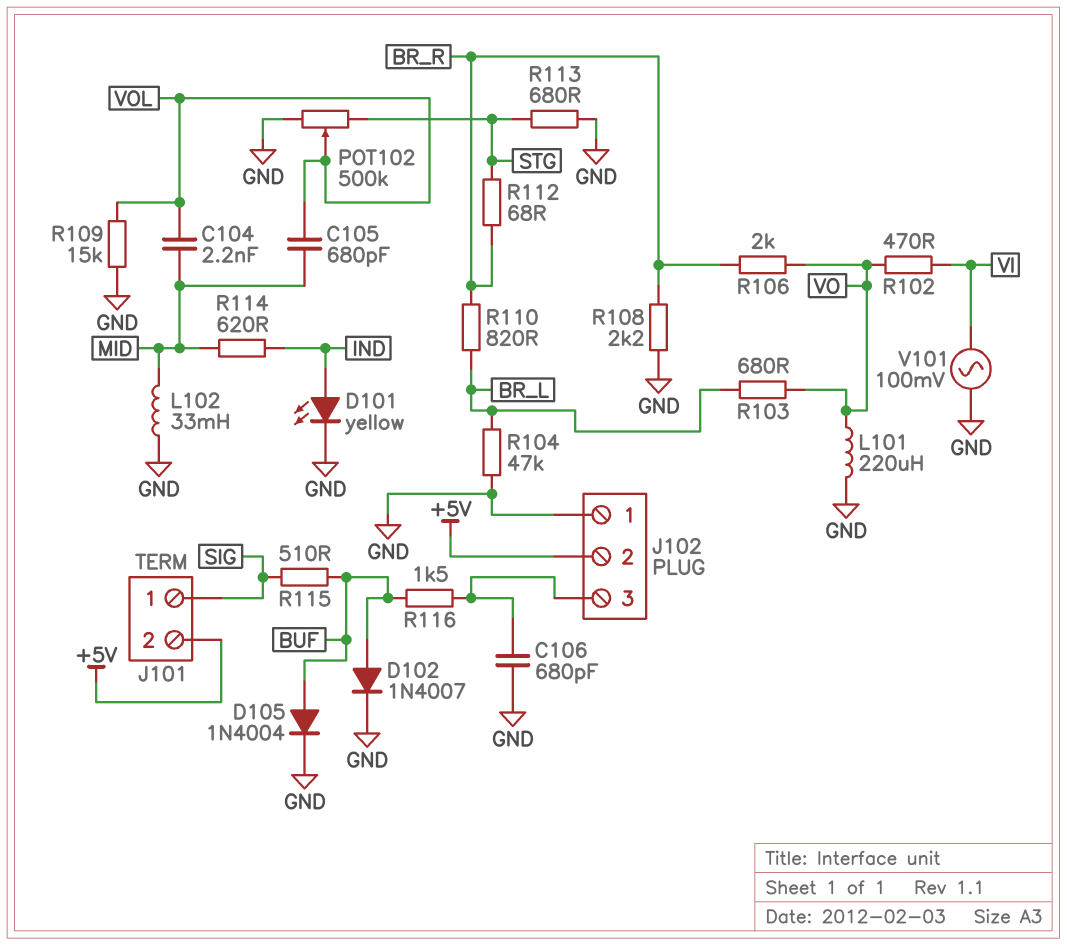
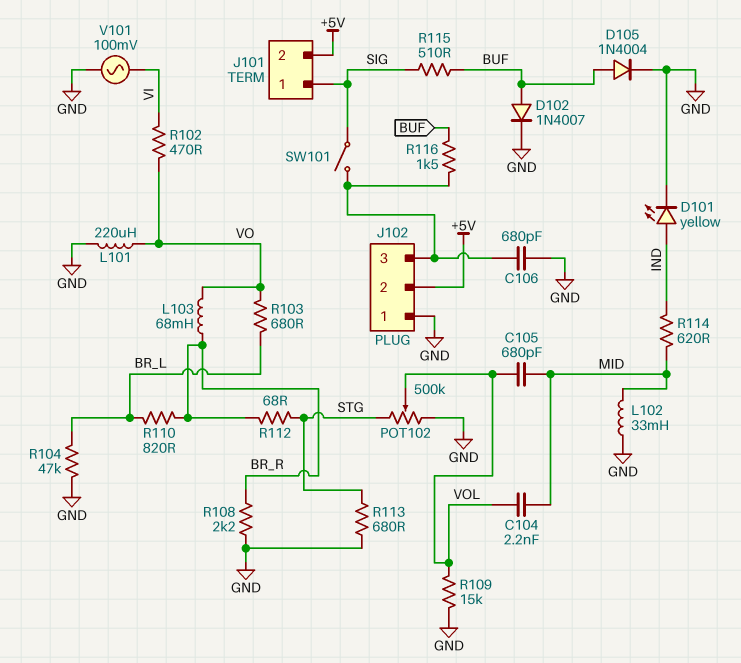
L103: none -> 68mH (BR_R, VO)
R106: 2k (BR_R, VO) -> none
SW101: none -> switch (J102/3, SIG)

